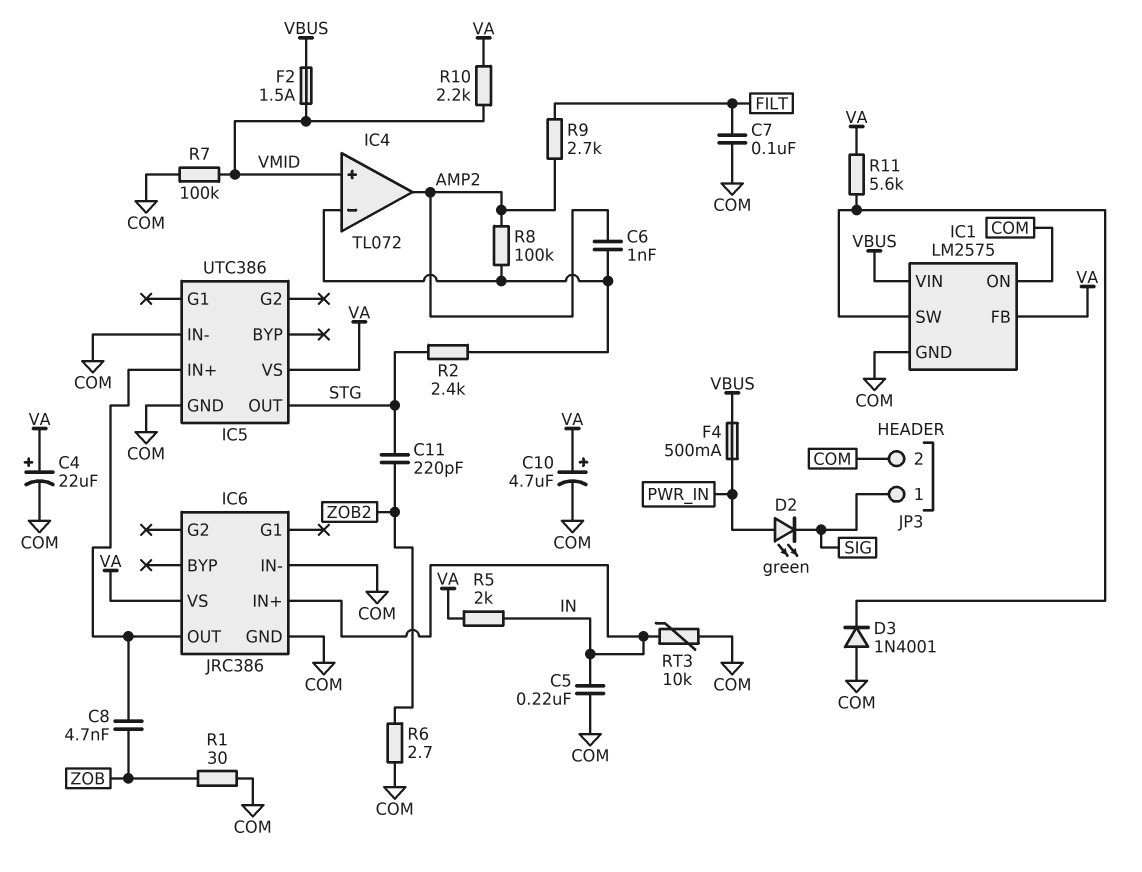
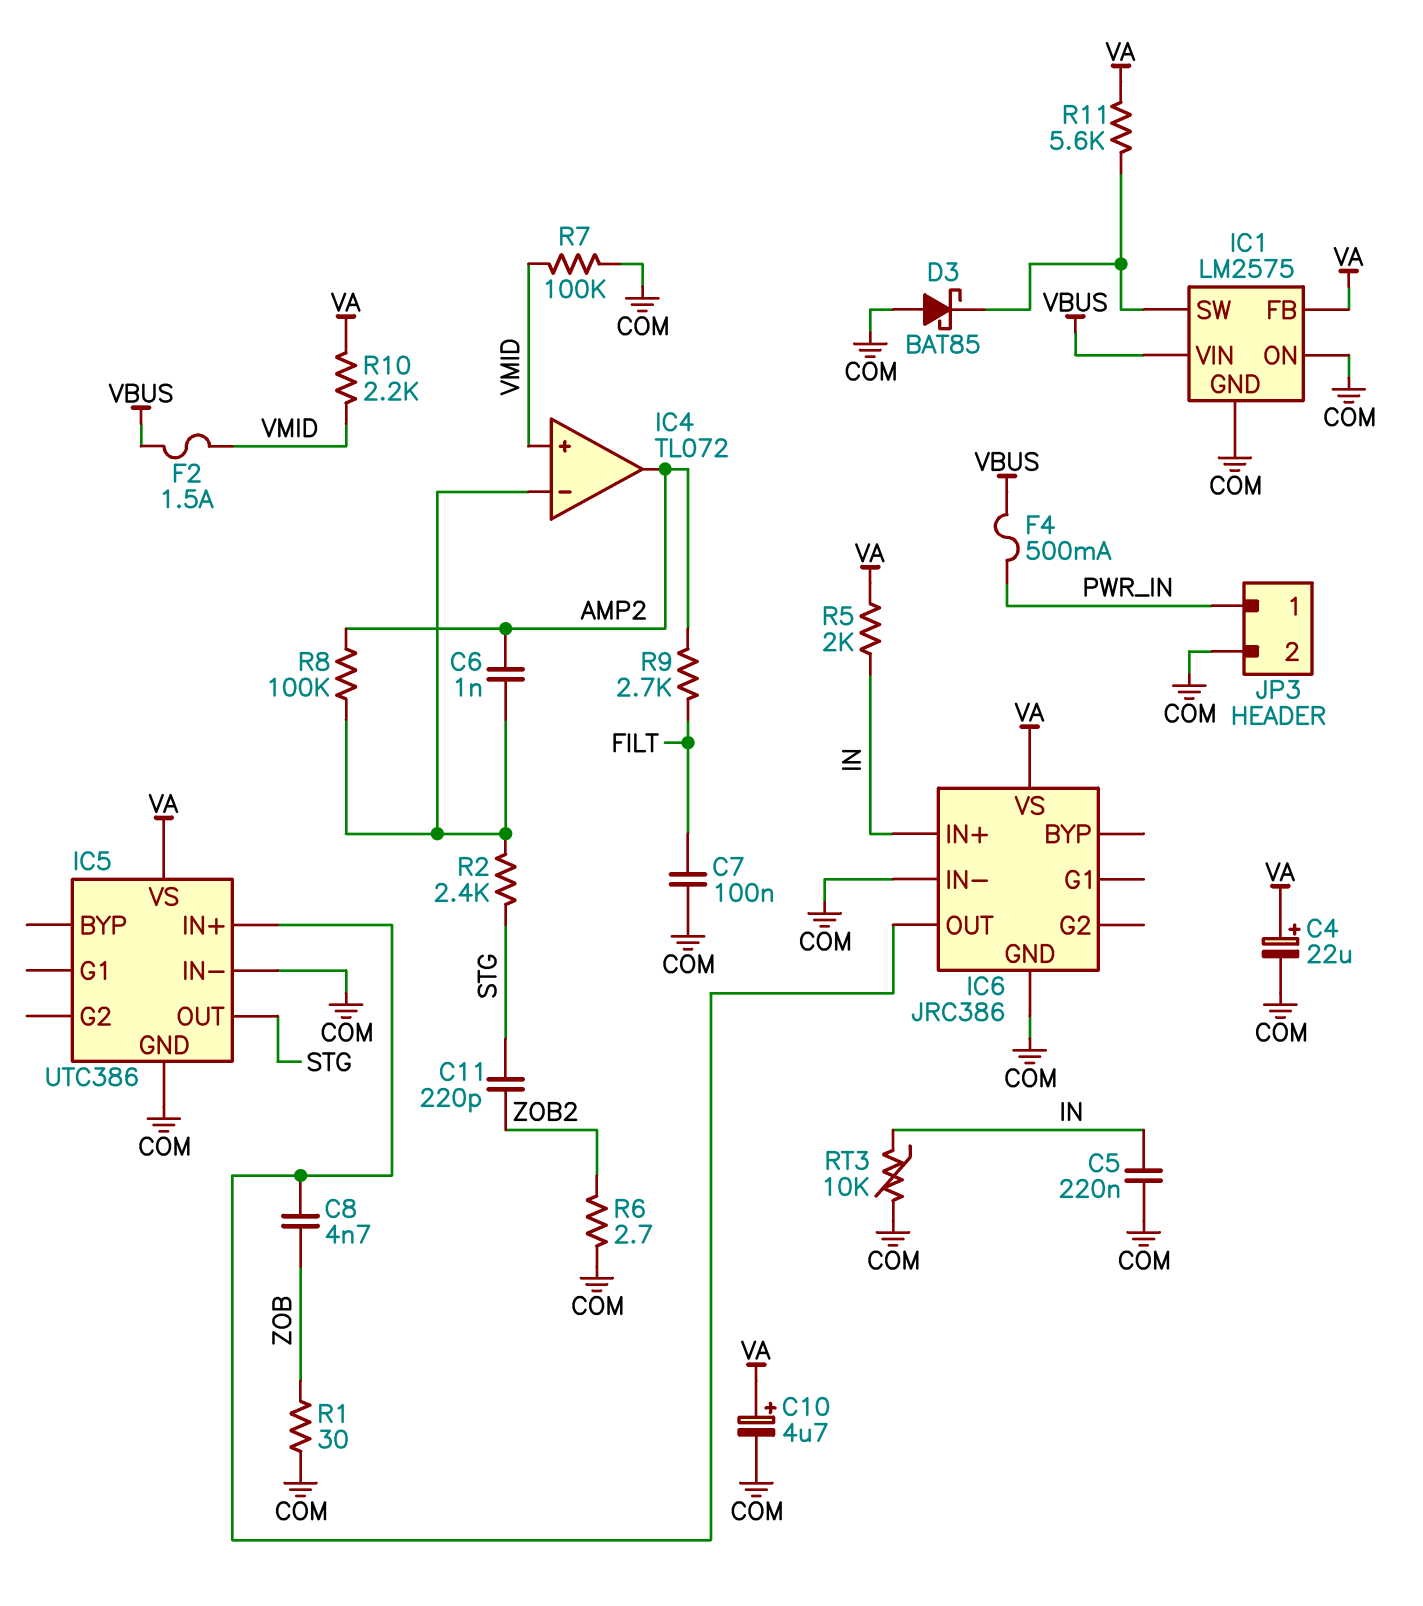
D2: LED green (A PWR_IN, K SIG) -> none
D3: diode 1N4001 (A COM, K IC1/SW) -> schottky BAT85 (A COM, K IC1/SW)
JP3 pin 1: SIG -> PWR_IN

